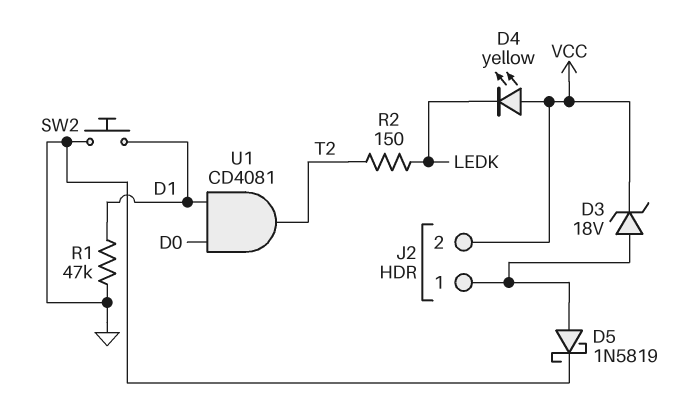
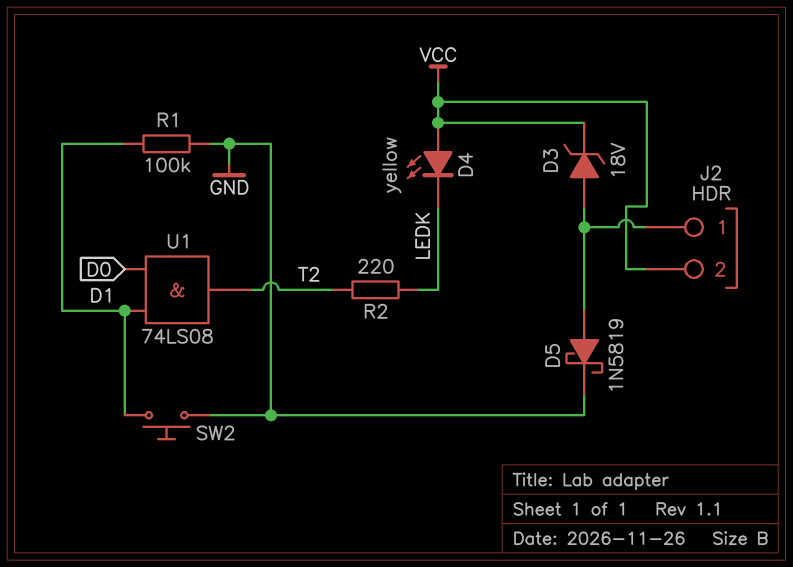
R1: 47k (D1, GND) -> 100k (D1, GND)
R2: 150 (LEDK, T2) -> 220 (LEDK, T2)
U1: AND CD4081 (in D0, in D1, out T2) -> AND 74LS08 (in D0, in D1, out T2)

